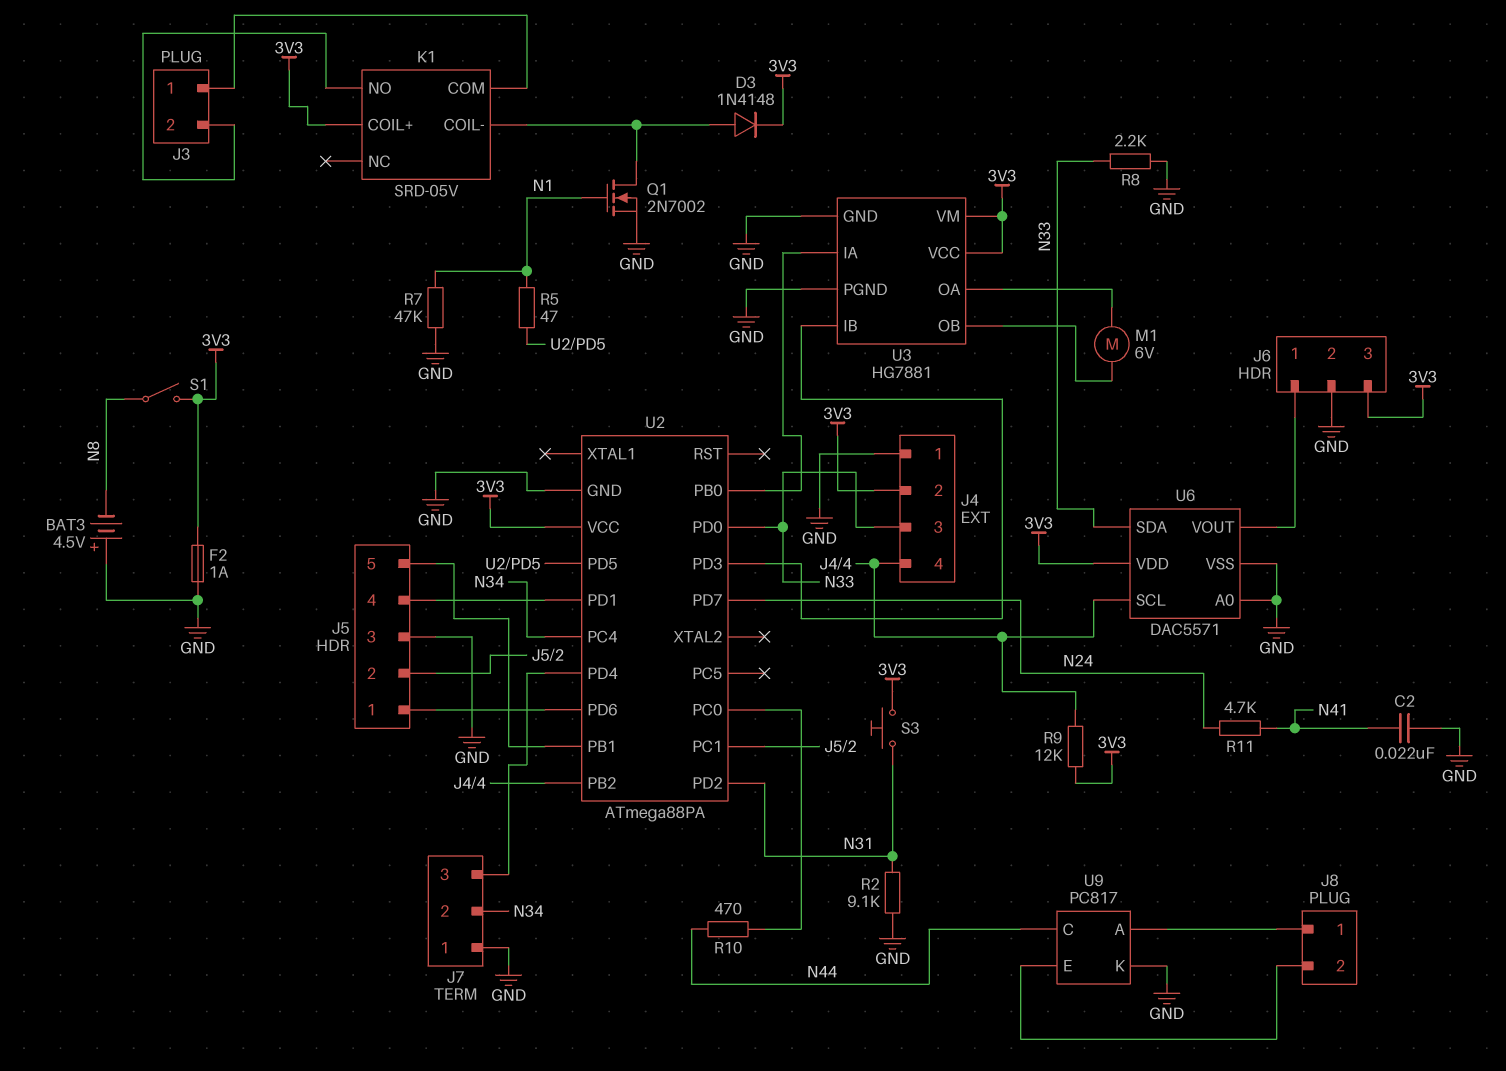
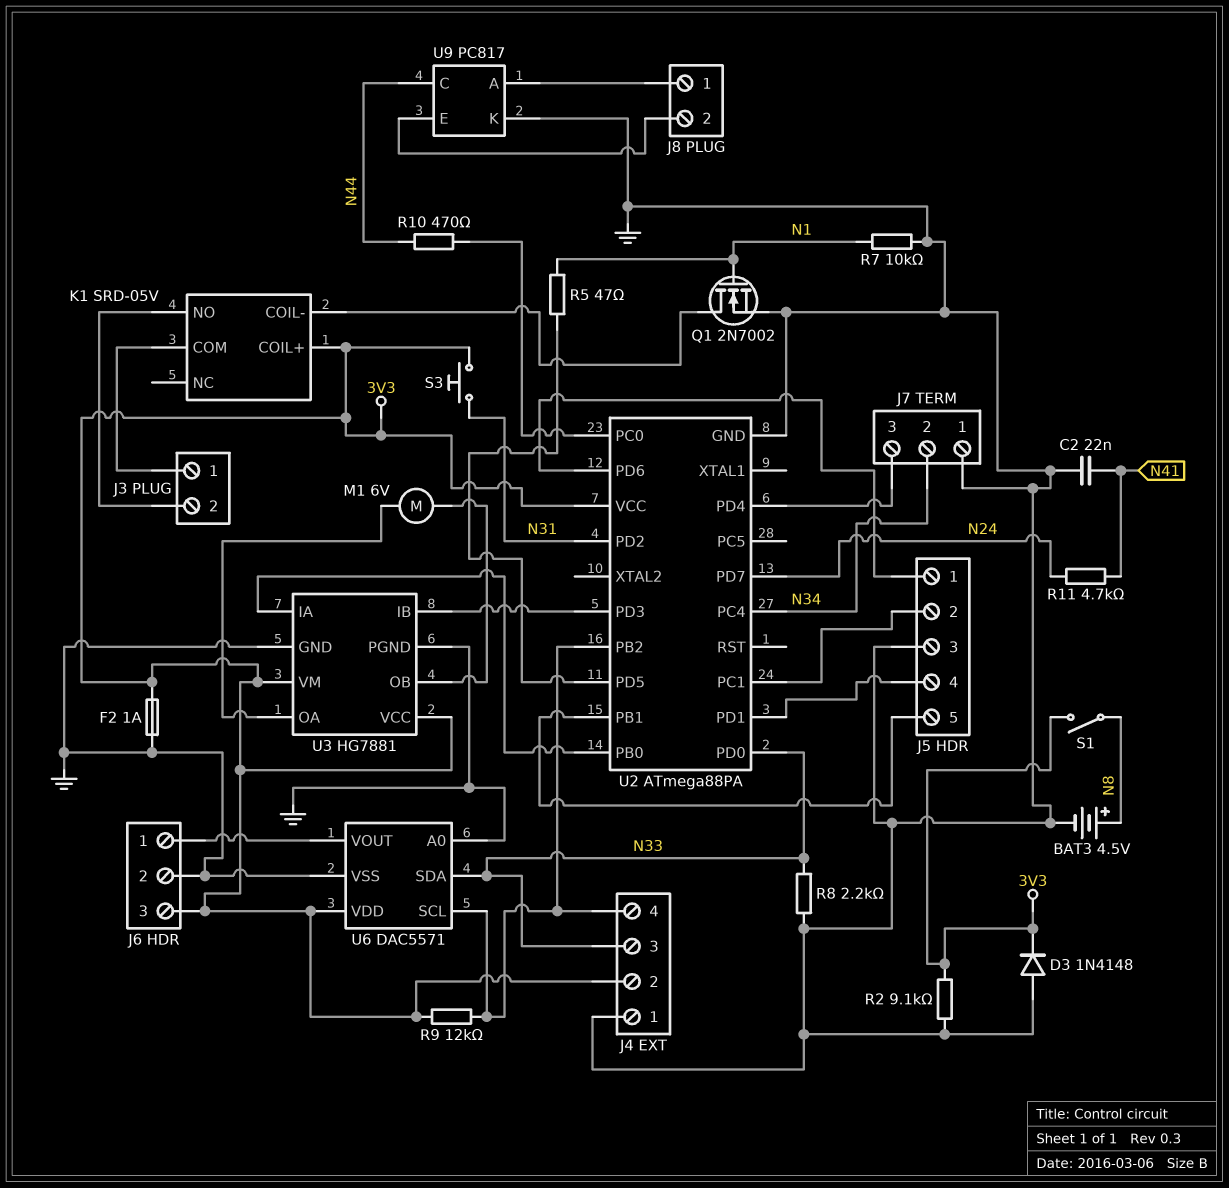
BAT3: 4.5V (plus GND, minus N8) -> 4.5V (plus N8, minus GND)
D3: diode 1N4148 (A K1/COIL-, K 3V3) -> diode 1N4148 (A GND, K 3V3)
R2: 9.1k (GND, N31) -> 9.1k (3V3, GND)
R7: 47k (GND, N1) -> 10k (GND, N1)

